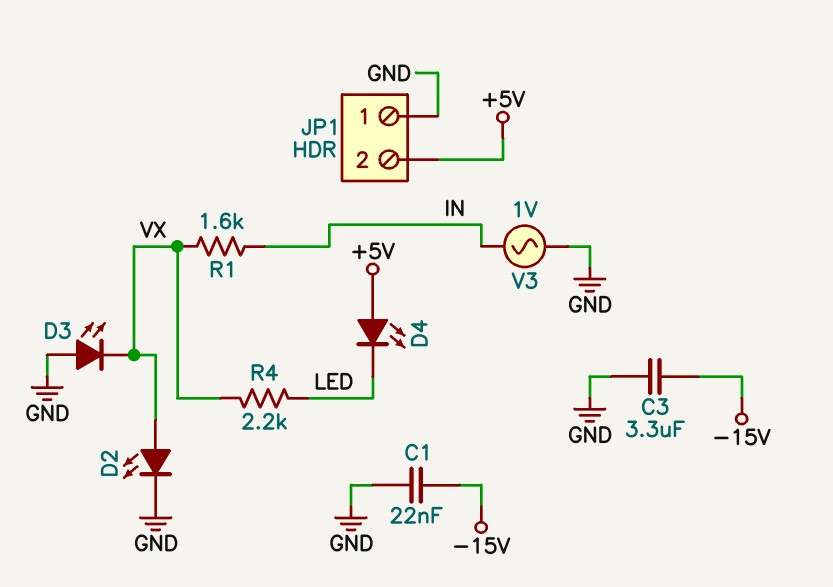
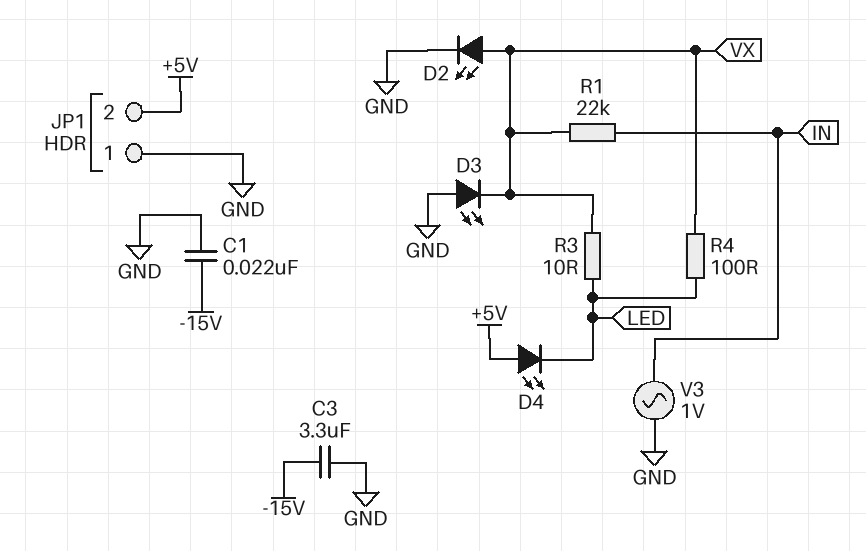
R1: 1.6k (IN, VX) -> 22k (IN, VX)
R3: none -> 10 (LED, VX)
R4: 2.2k (LED, VX) -> 100 (LED, VX)

